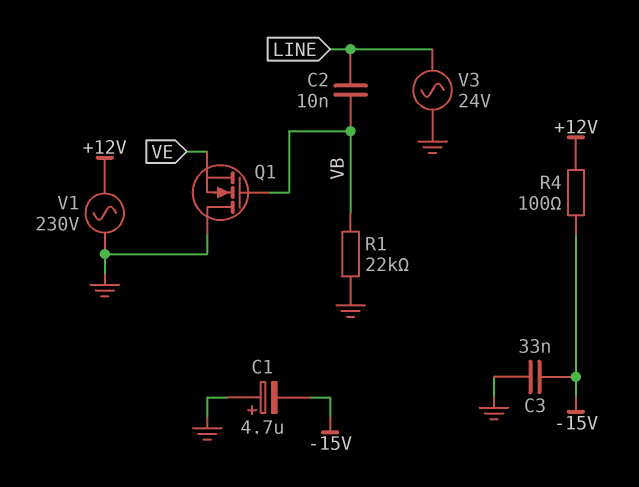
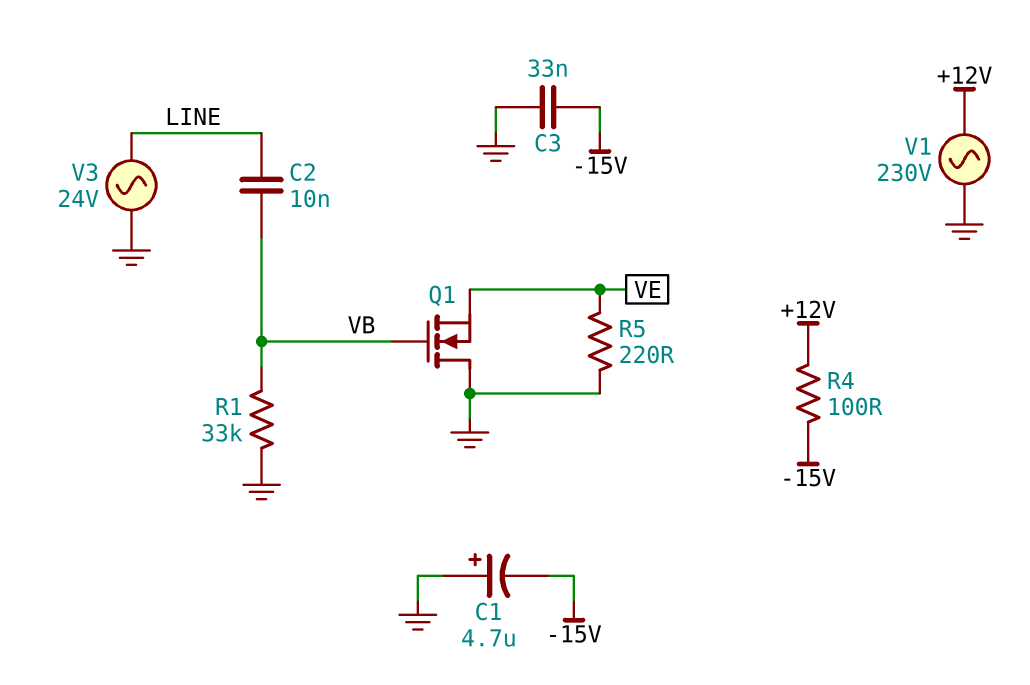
R1: 22k (GND, VB) -> 33k (GND, VB)
R5: none -> 220 (GND, VE)

